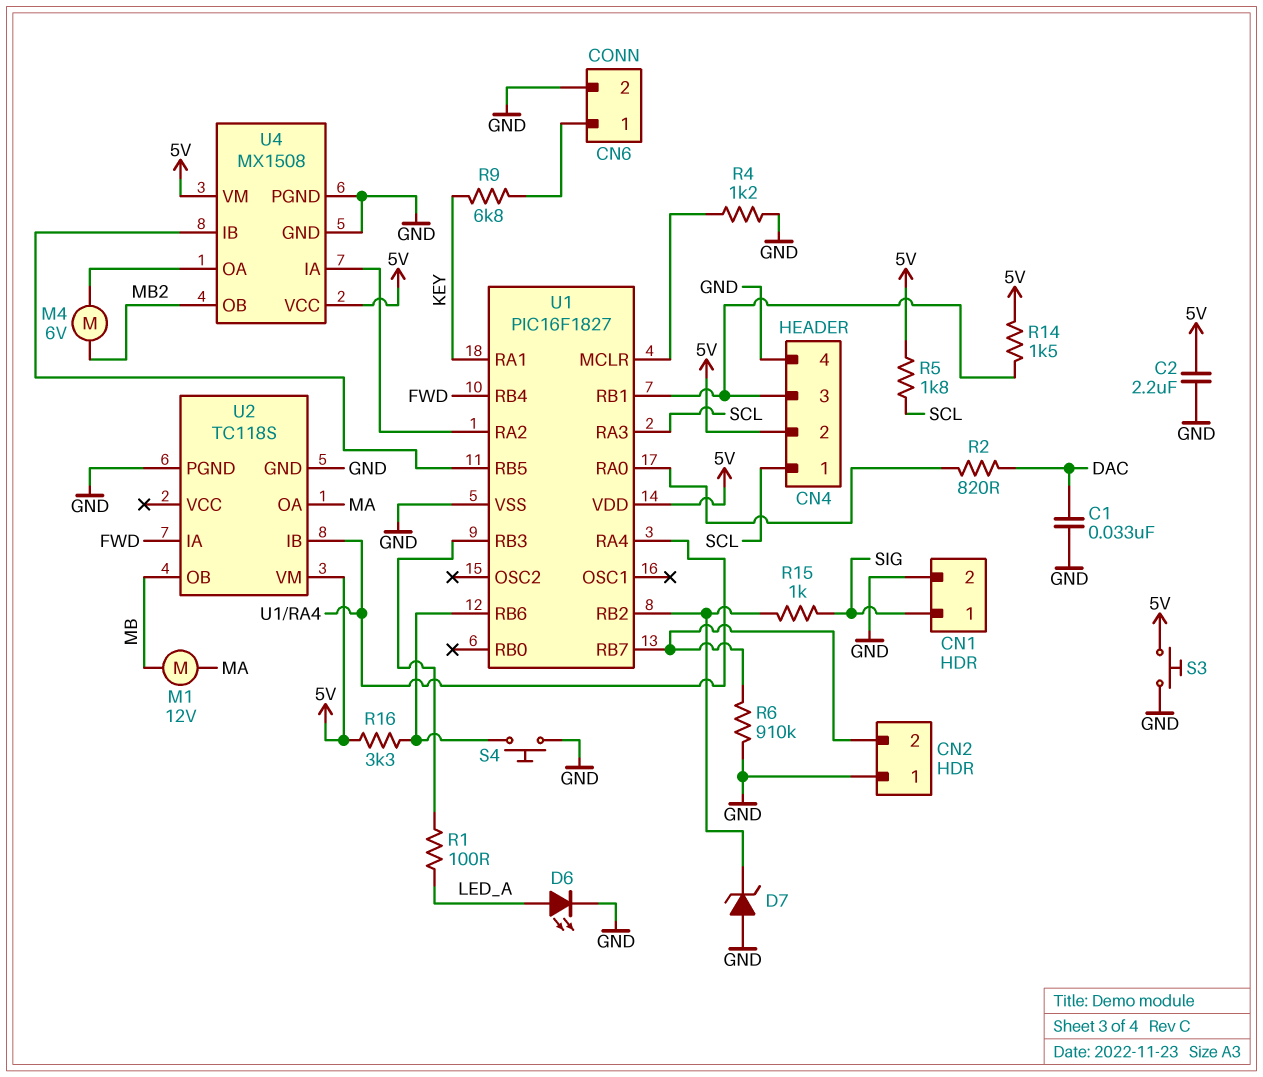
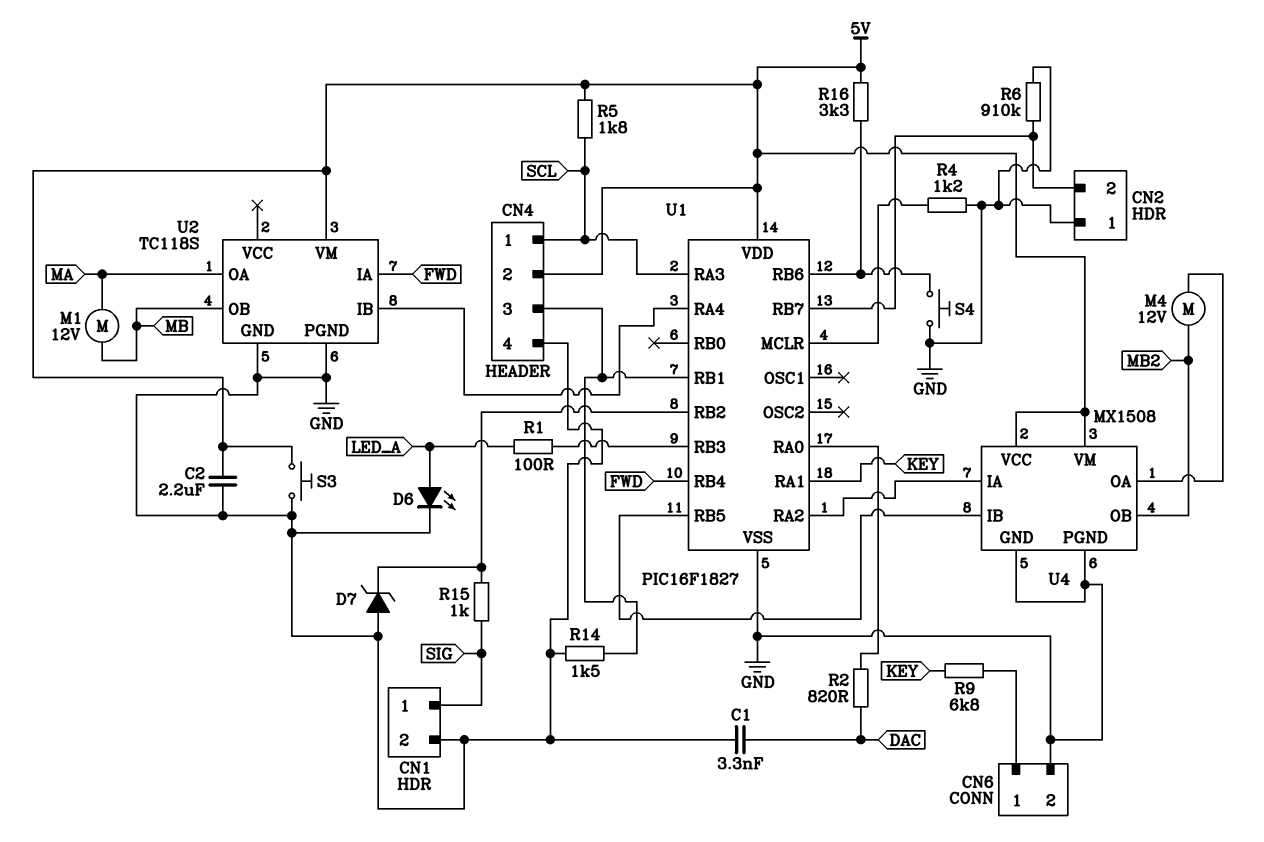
C1: 33nF (DAC, GND) -> 3.3nF (DAC, GND)
M4: motor 6V (MB2, U4/OA) -> motor 12V (MB2, U4/OA)
R14: 1.5k (5V, CN4/3) -> 1.5k (CN4/3, GND)

